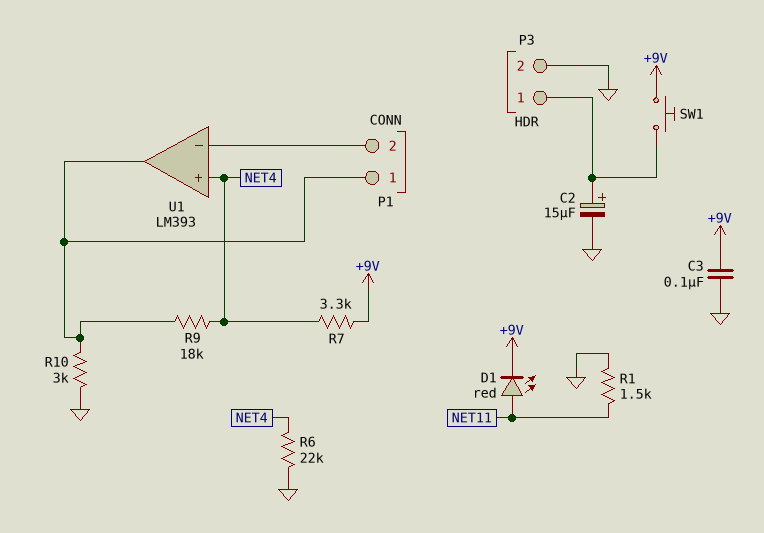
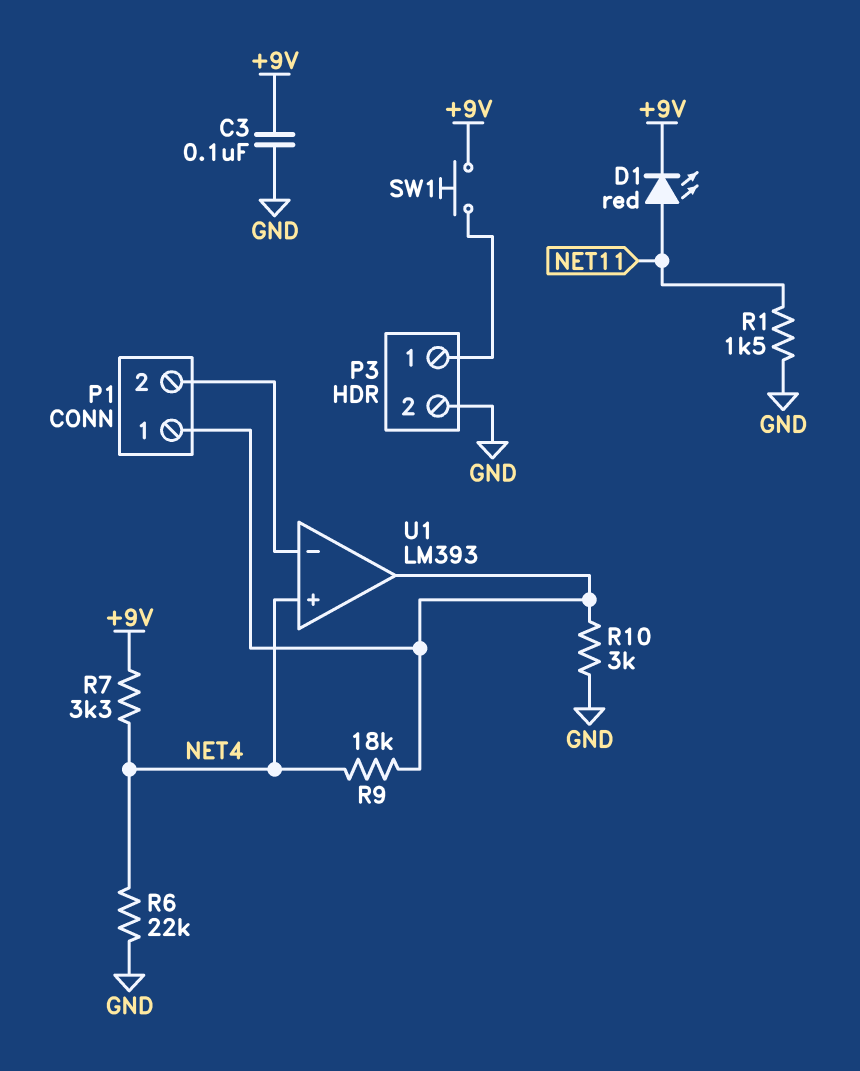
C2: 15uF (plus P3/1, minus GND) -> none

